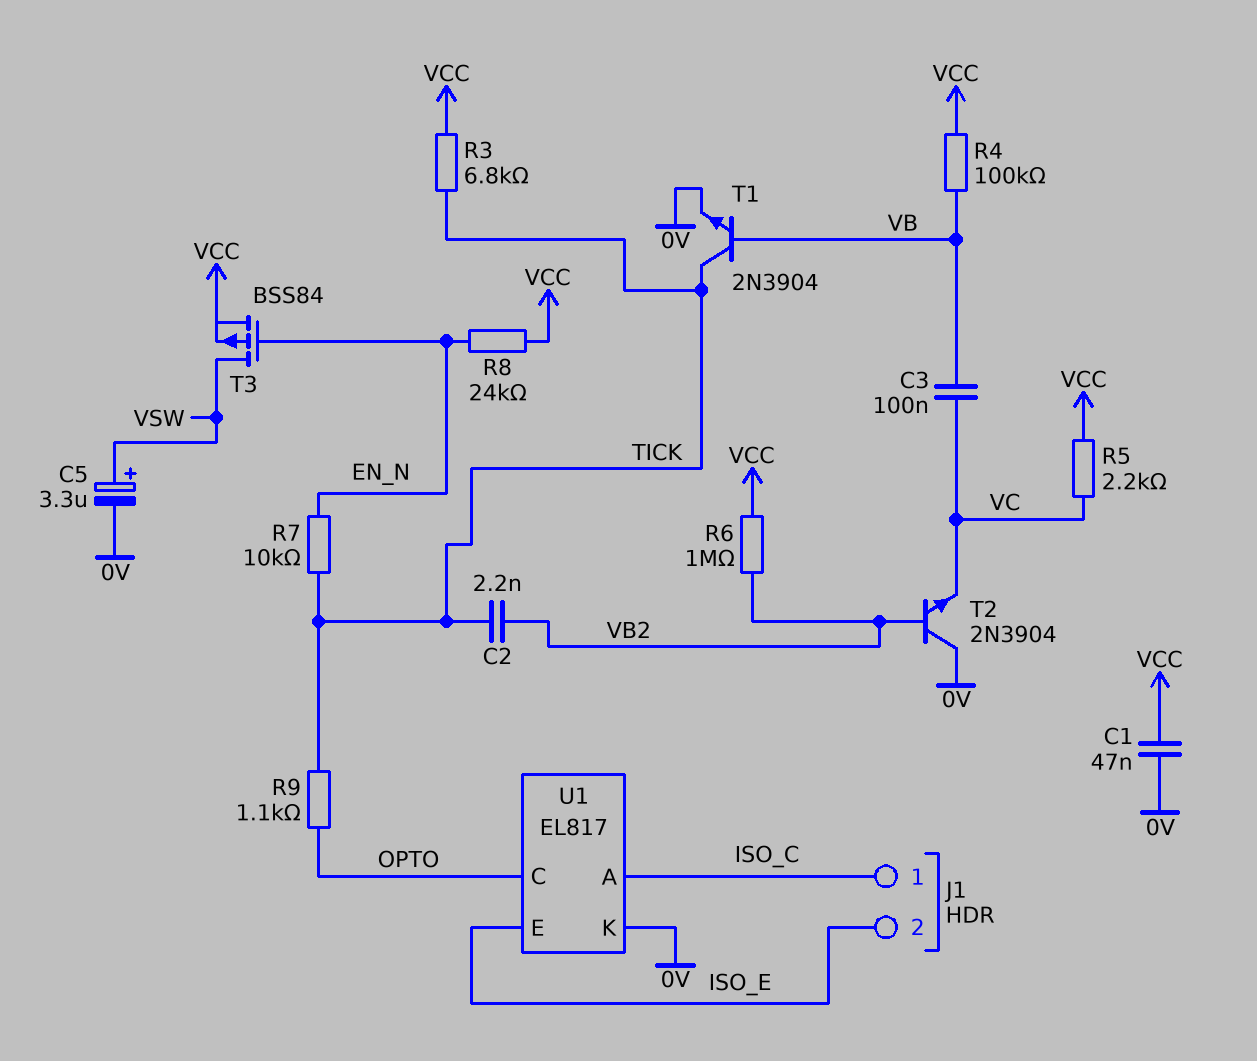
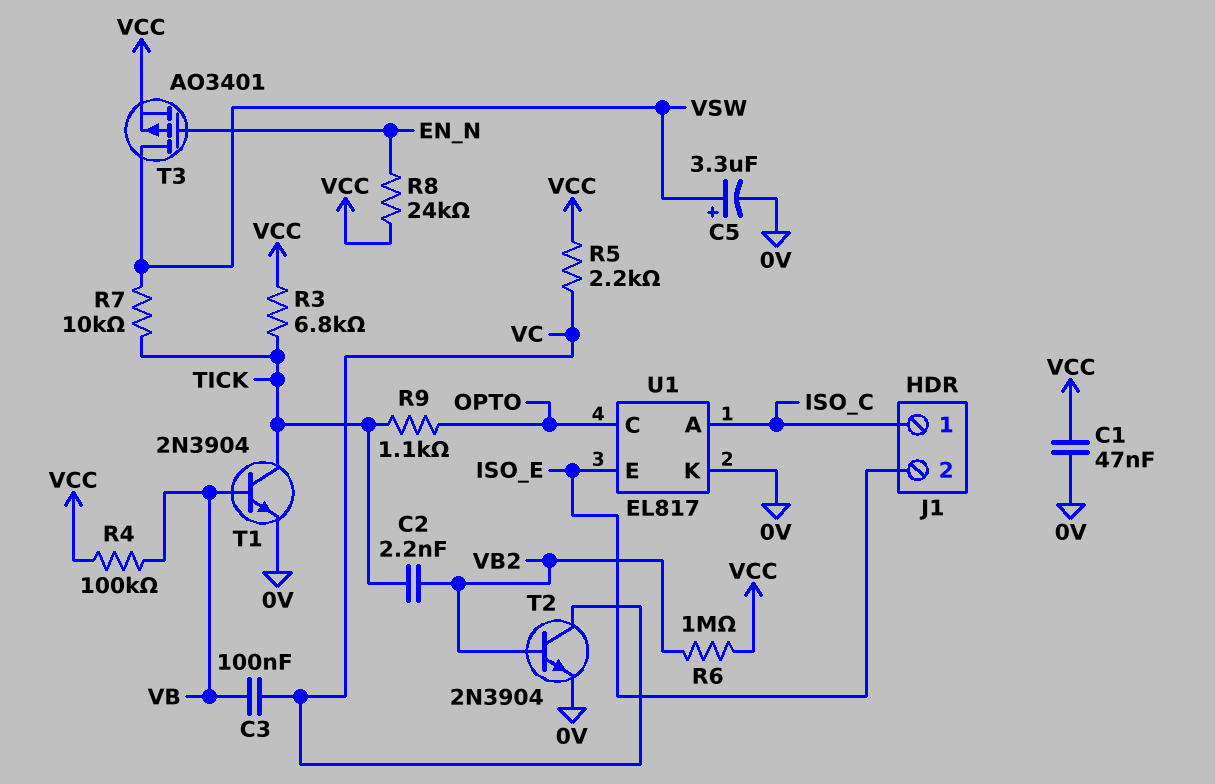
R7: 10k (EN_N, TICK) -> 10k (TICK, VSW)
T2: NPN 2N3904 (B VB2, C 0V, E VC) -> NPN 2N3904 (B VB2, C VC, E 0V)
T3: PMOS BSS84 (G EN_N, D VSW, S VCC) -> PMOS AO3401 (G EN_N, D VSW, S VCC)

